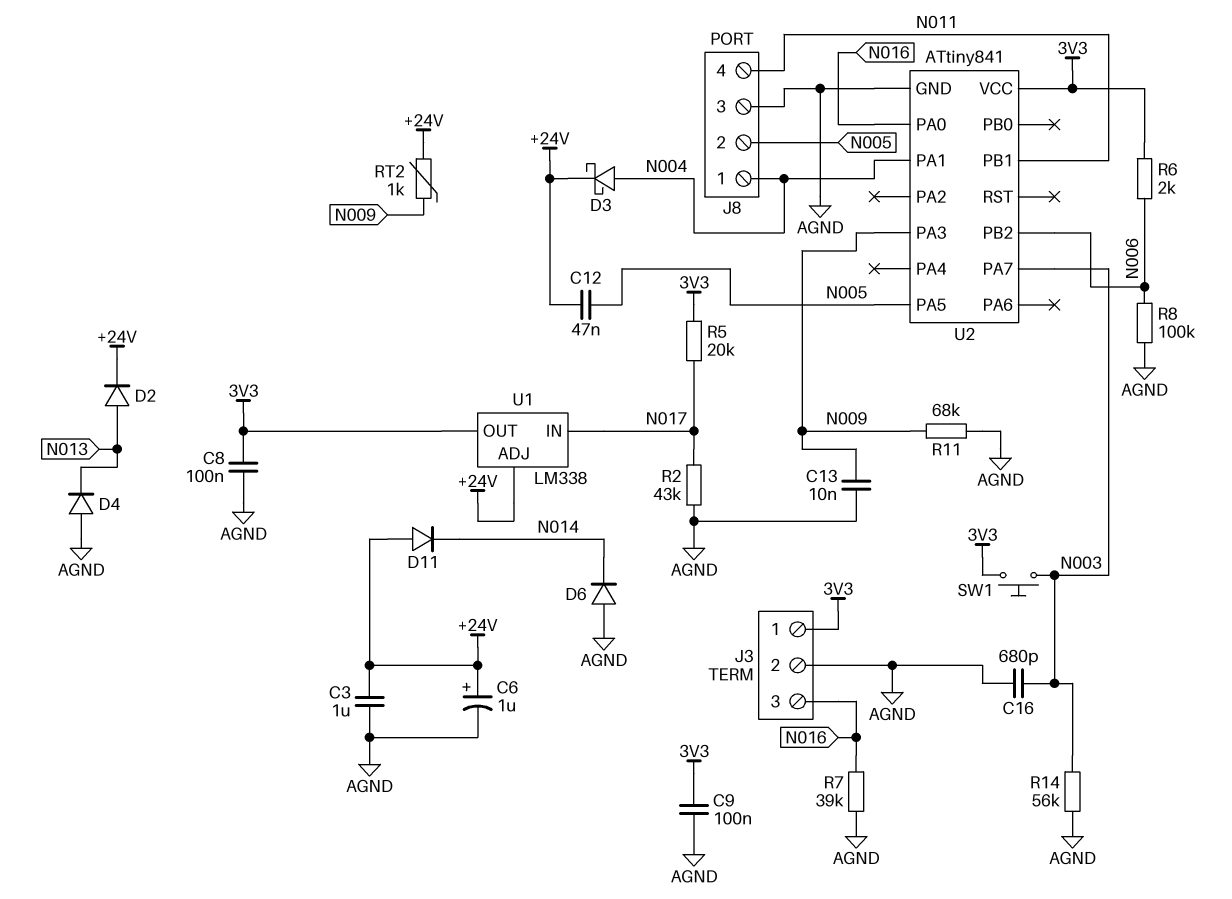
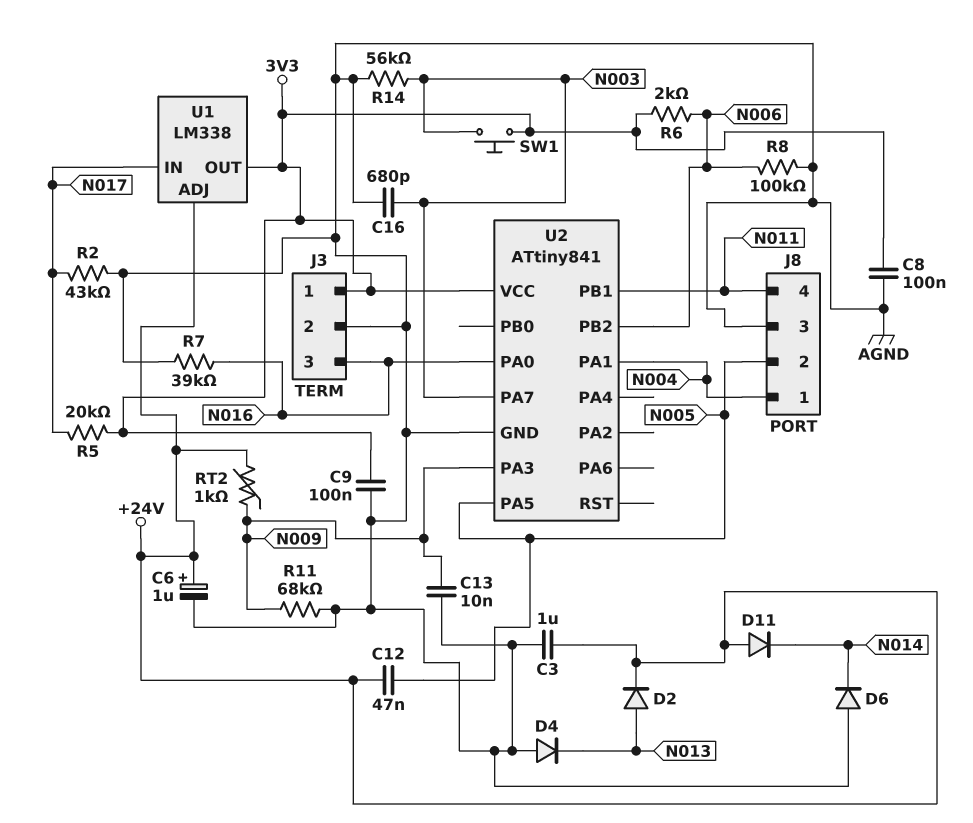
D3: schottky (A N004, K +24V) -> none

